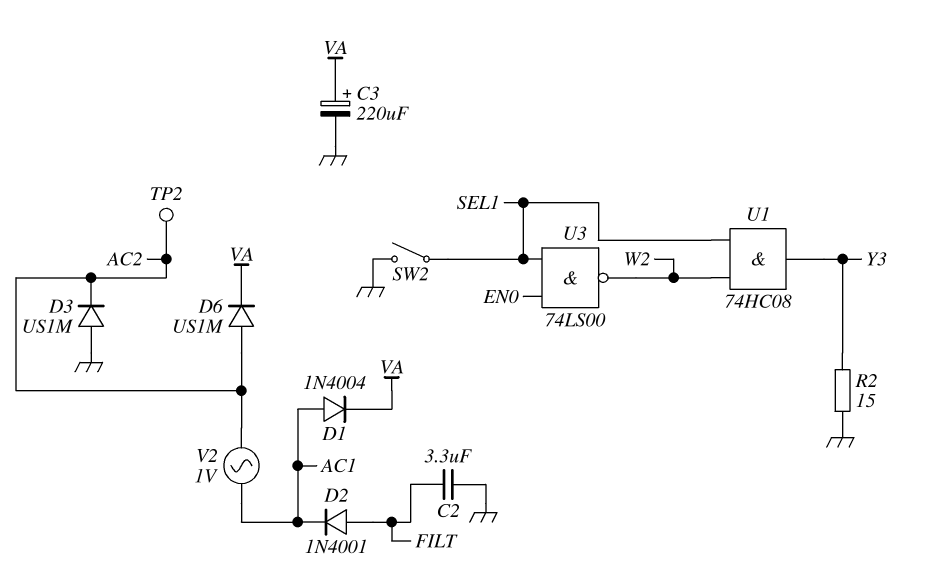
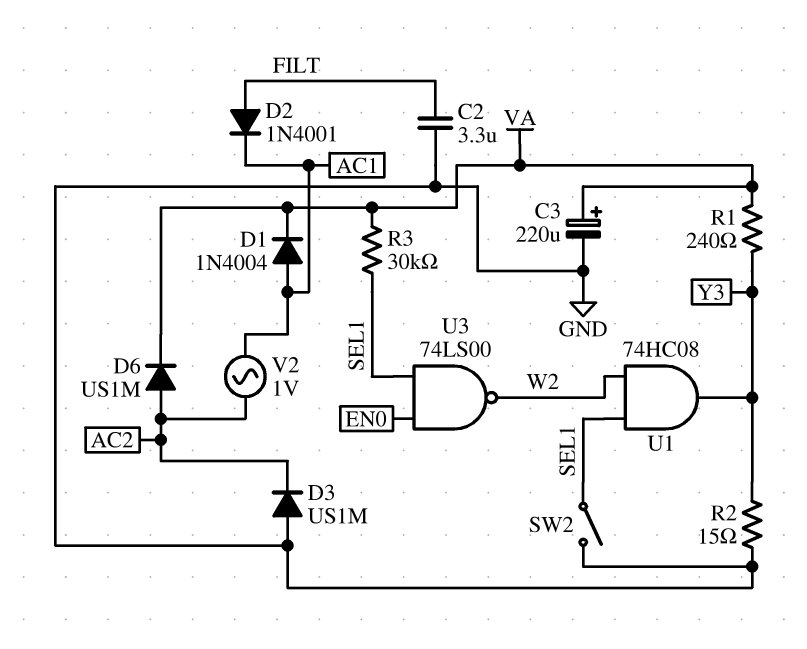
R1: none -> 240 (VA, Y3)
R3: none -> 30k (SEL1, VA)
TP2: test point (AC2) -> none

